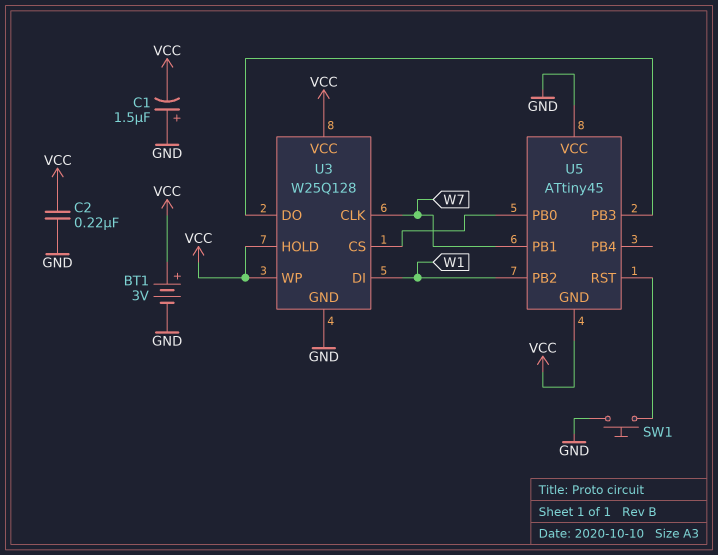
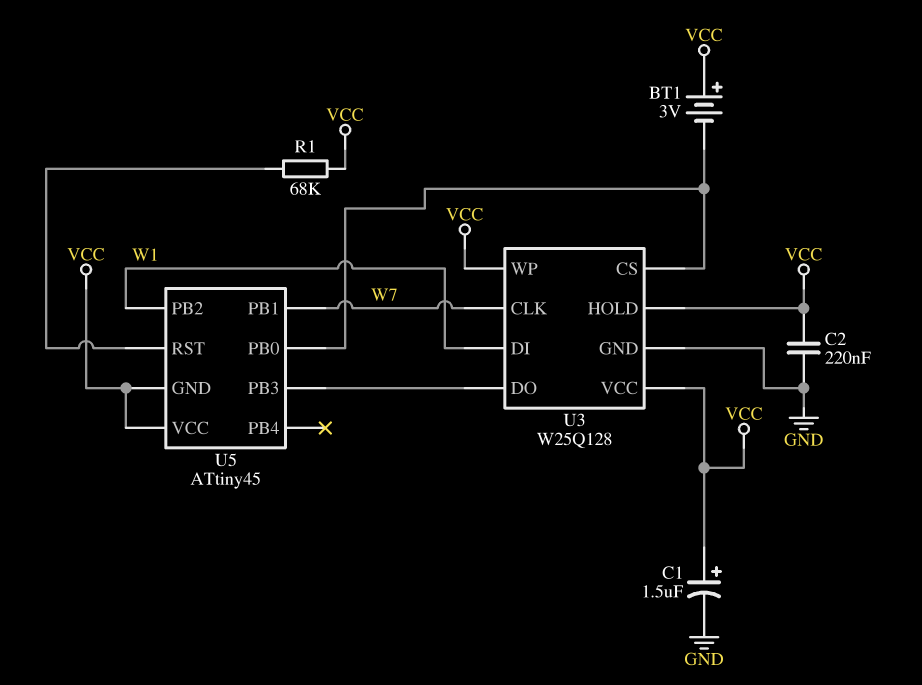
BT1: 3V (plus VCC, minus GND) -> 3V (plus VCC, minus U3/CS)
C1: 1.5uF (plus GND, minus VCC) -> 1.5uF (plus VCC, minus GND)
R1: none -> 68k (U5/RST, VCC)
SW1: button (GND, U5/RST) -> none
U5 pin VCC: GND -> VCC

